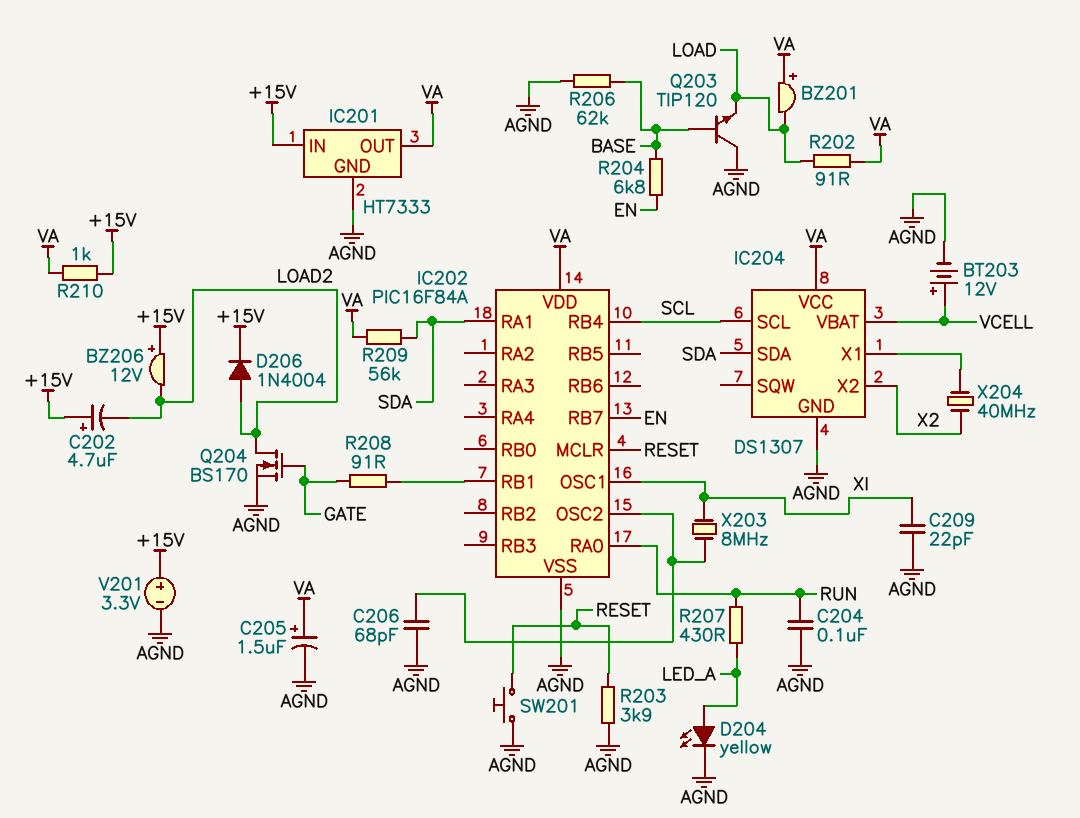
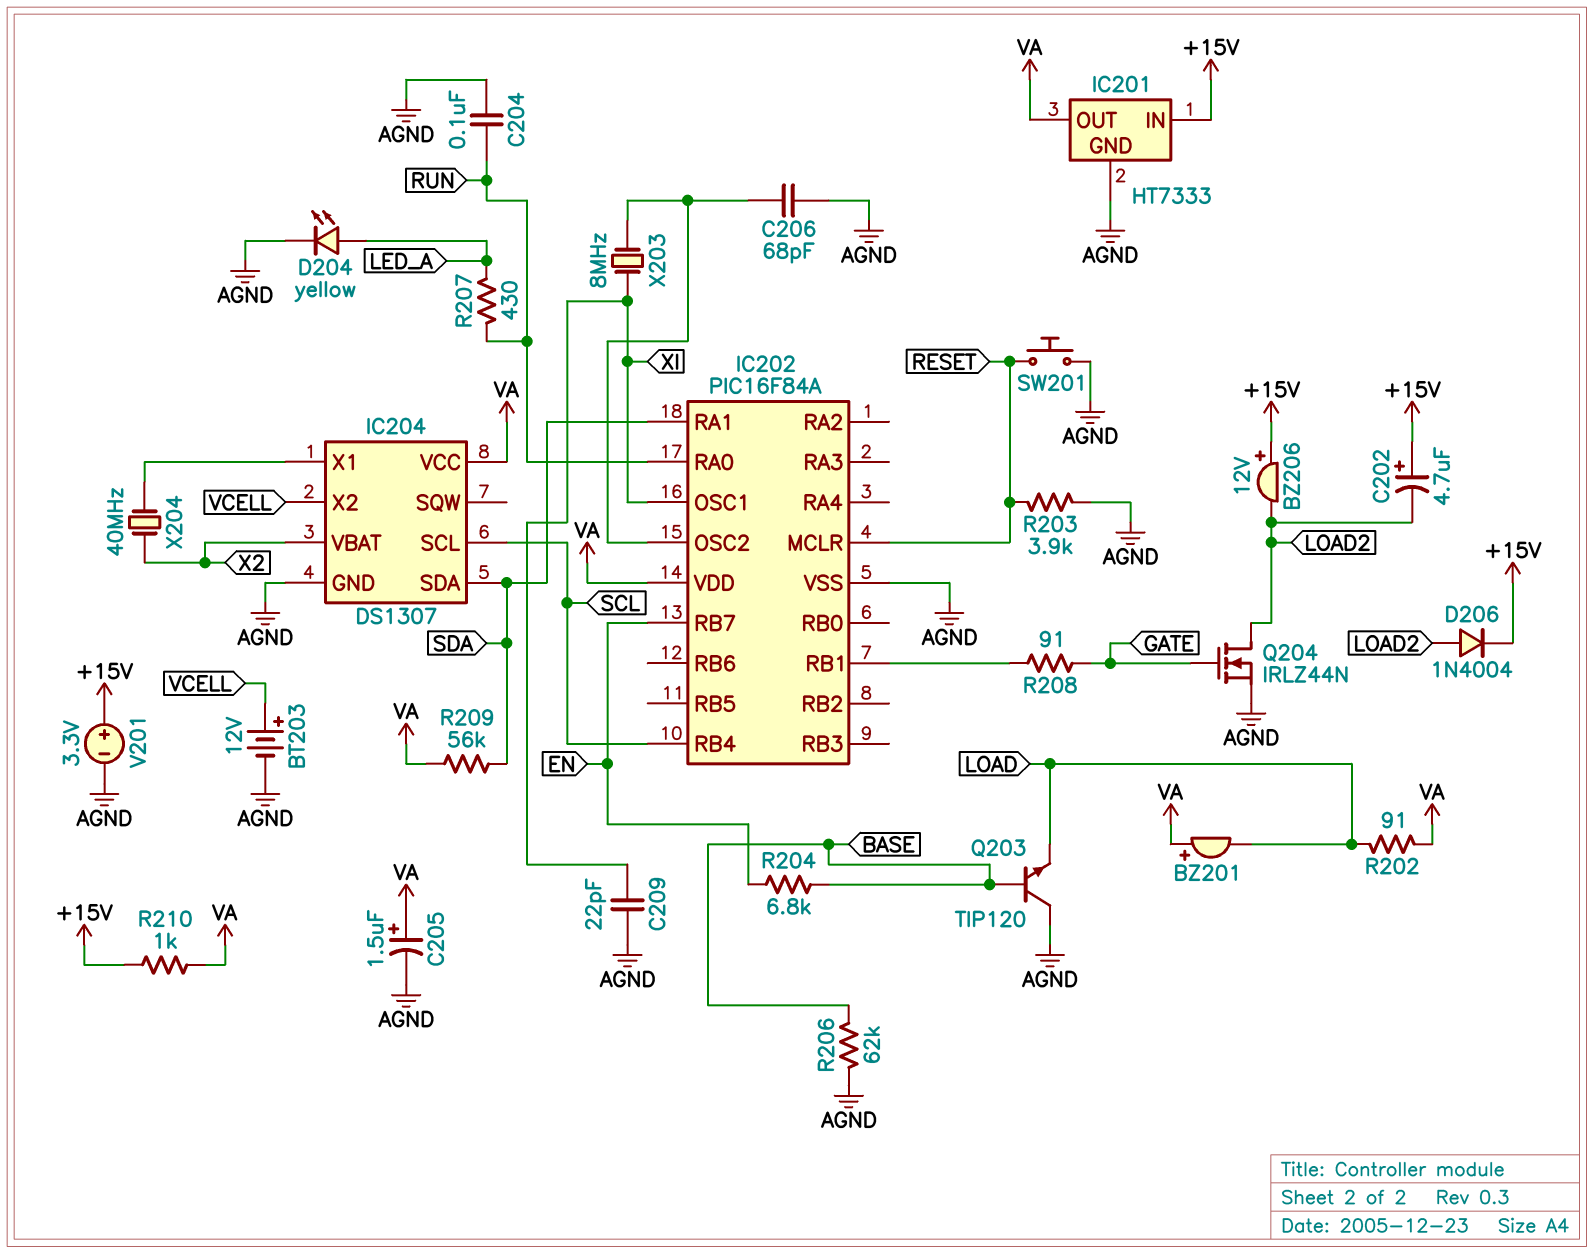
IC204 pin VBAT: VCELL -> X2
IC204 pin X2: X2 -> VCELL
Q204: NMOS BS170 (G GATE, D LOAD2, S AGND) -> NMOS IRLZ44N (G GATE, D LOAD2, S AGND)

